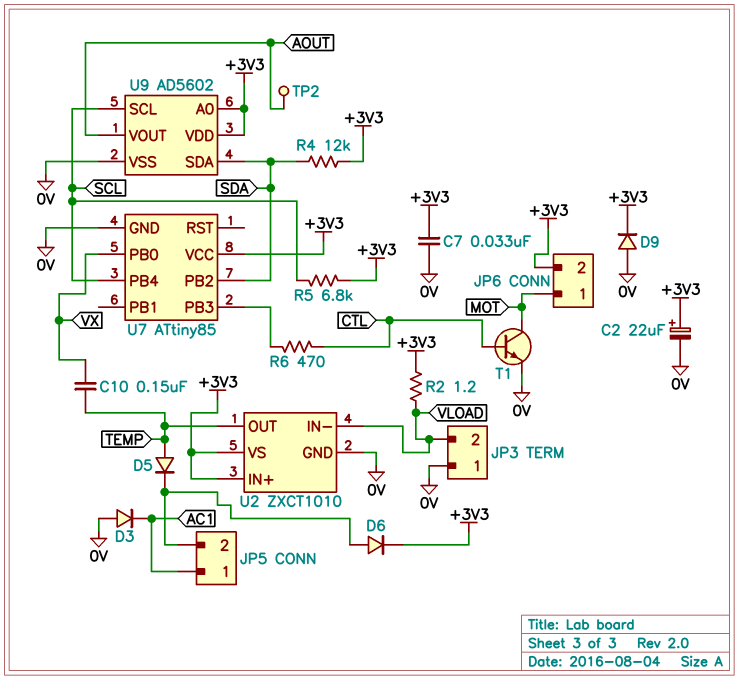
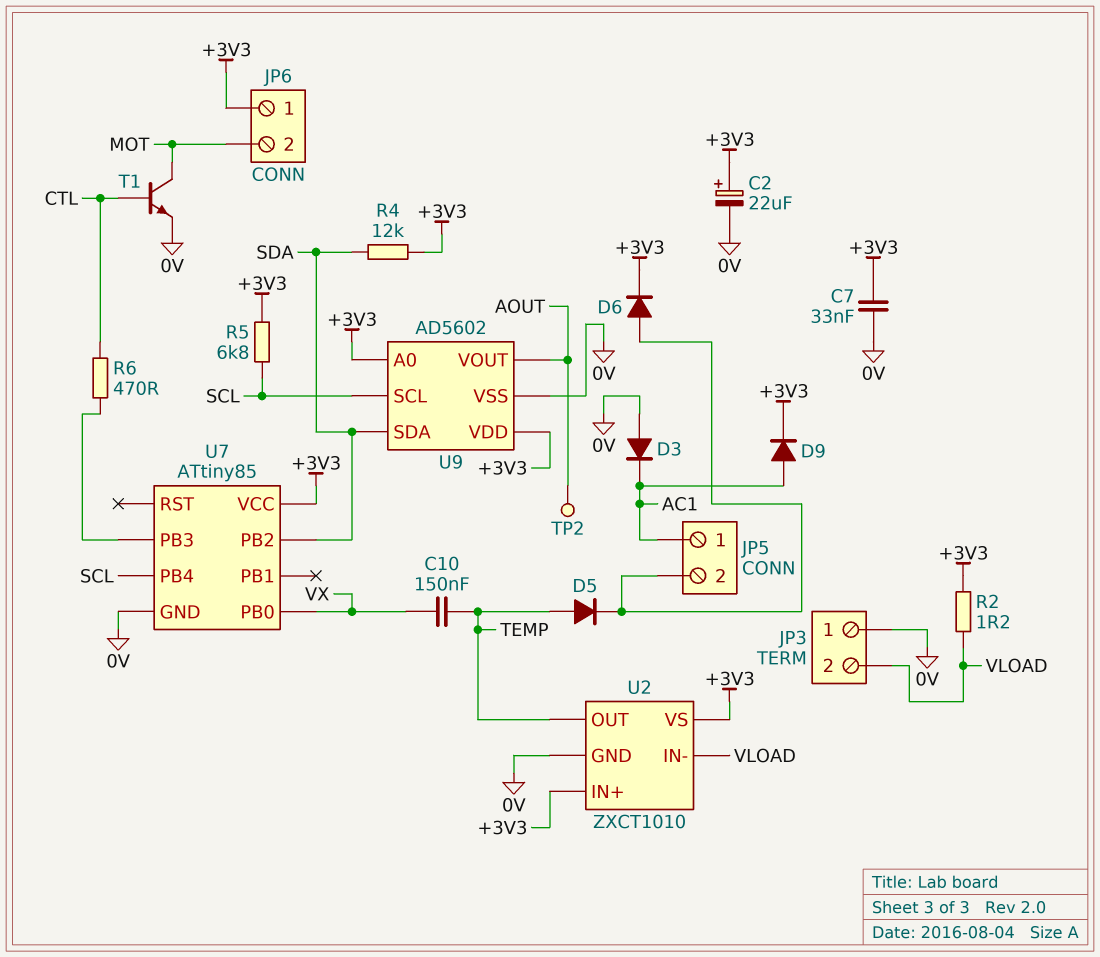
D9: diode (A 0V, K +3V3) -> diode (A AC1, K +3V3)
JP6 pin 1: MOT -> +3V3
JP6 pin 2: +3V3 -> MOT

